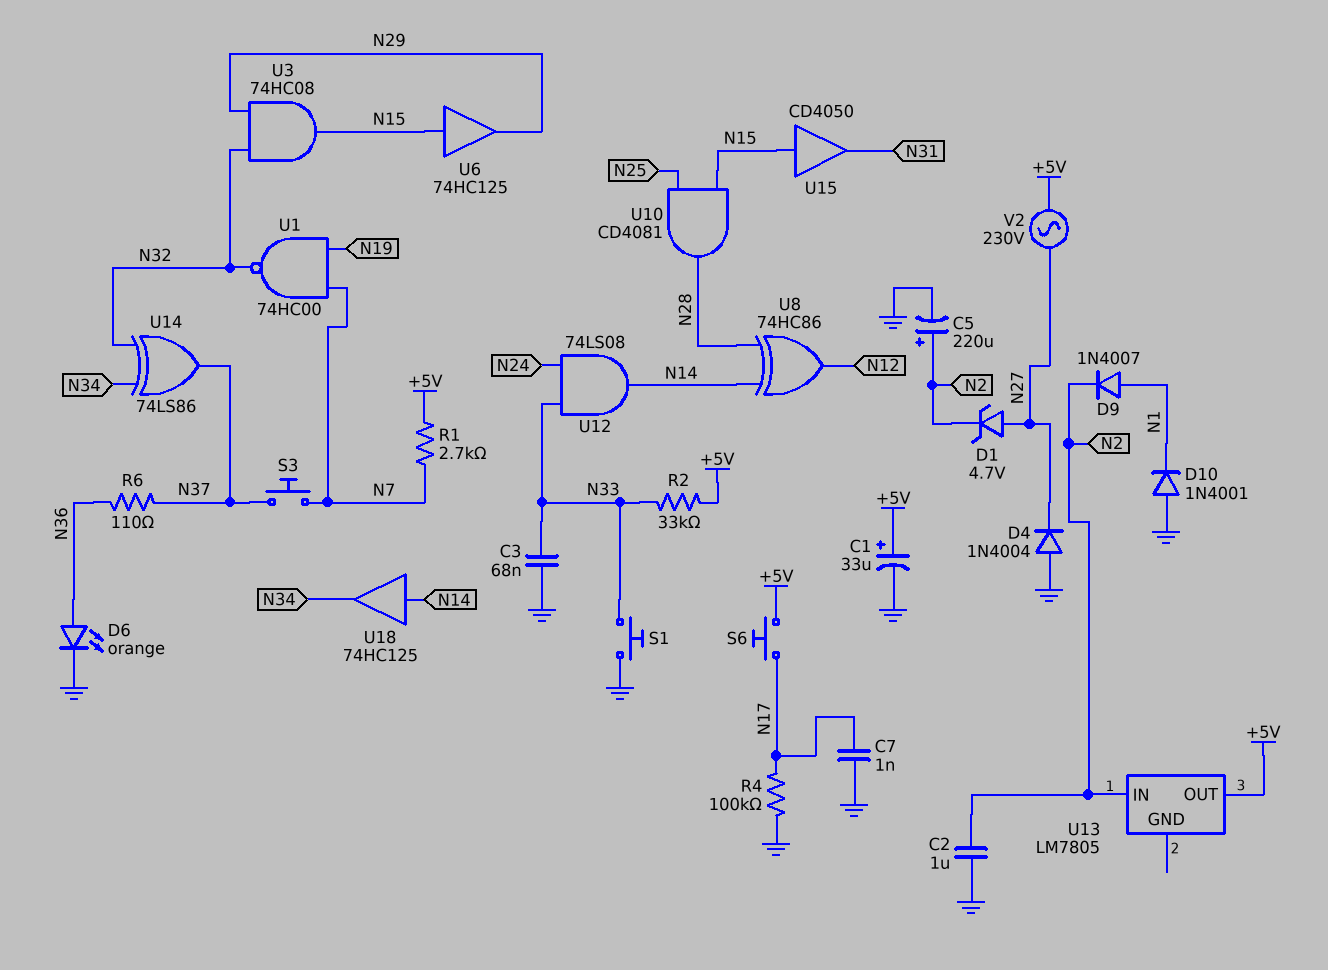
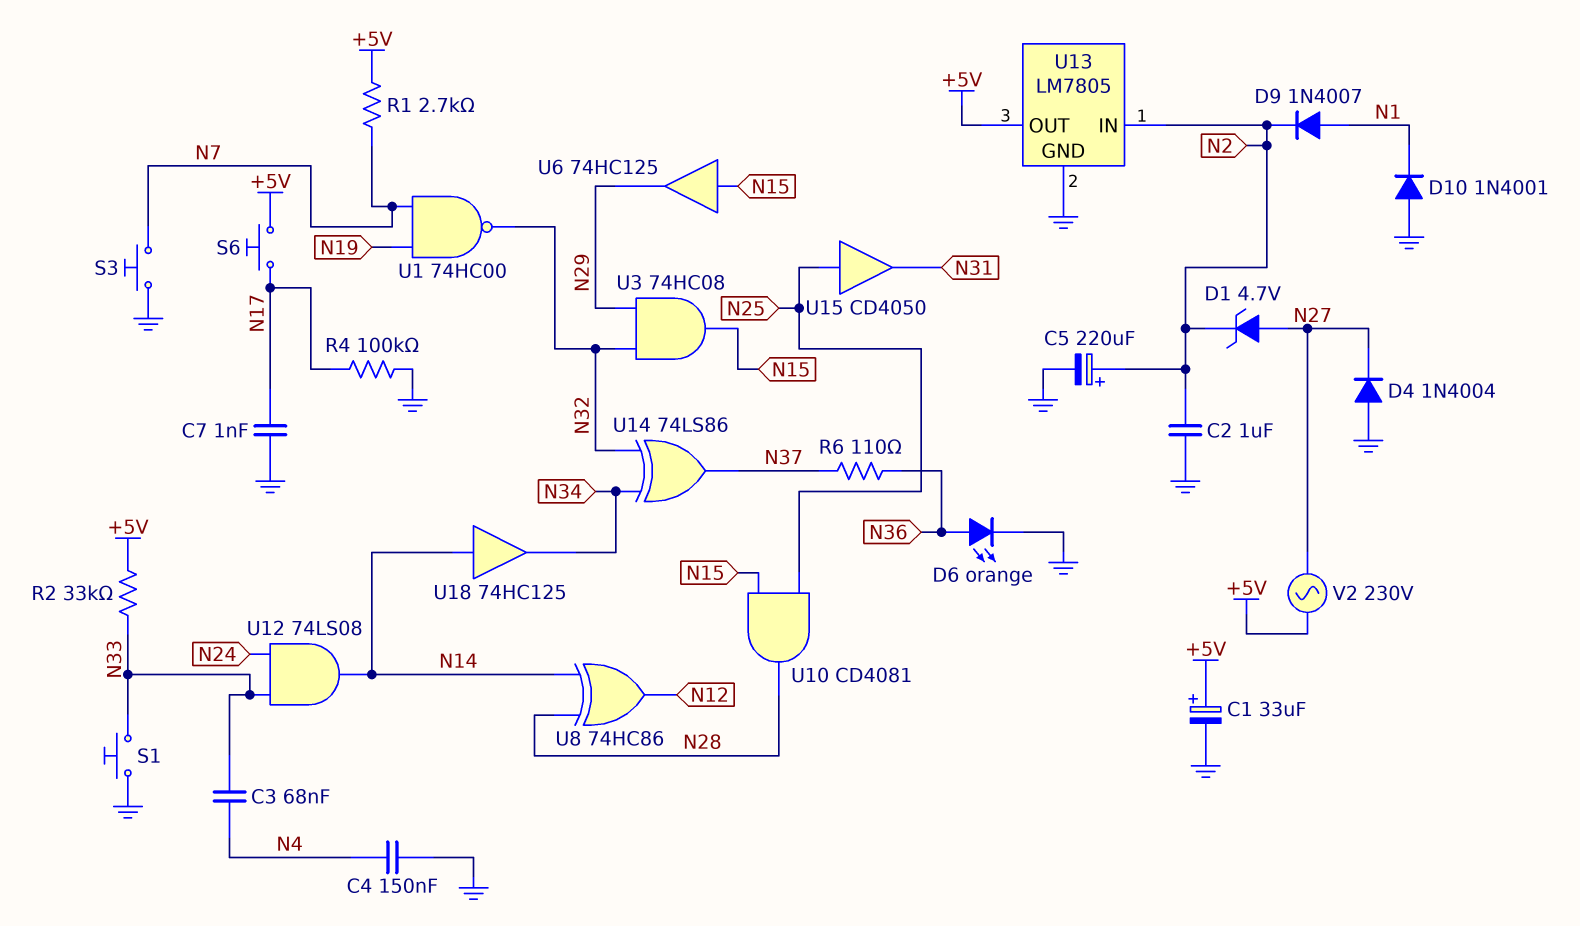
C3: 68nF (GND, N33) -> 68nF (N4, N33)
C4: none -> 150nF (GND, N4)
S3: button (N7, N37) -> button (GND, N7)
U13 pin GND: none -> GND
U15: buffer CD4050 (in N15, out N31) -> buffer CD4050 (in N25, out N31)

